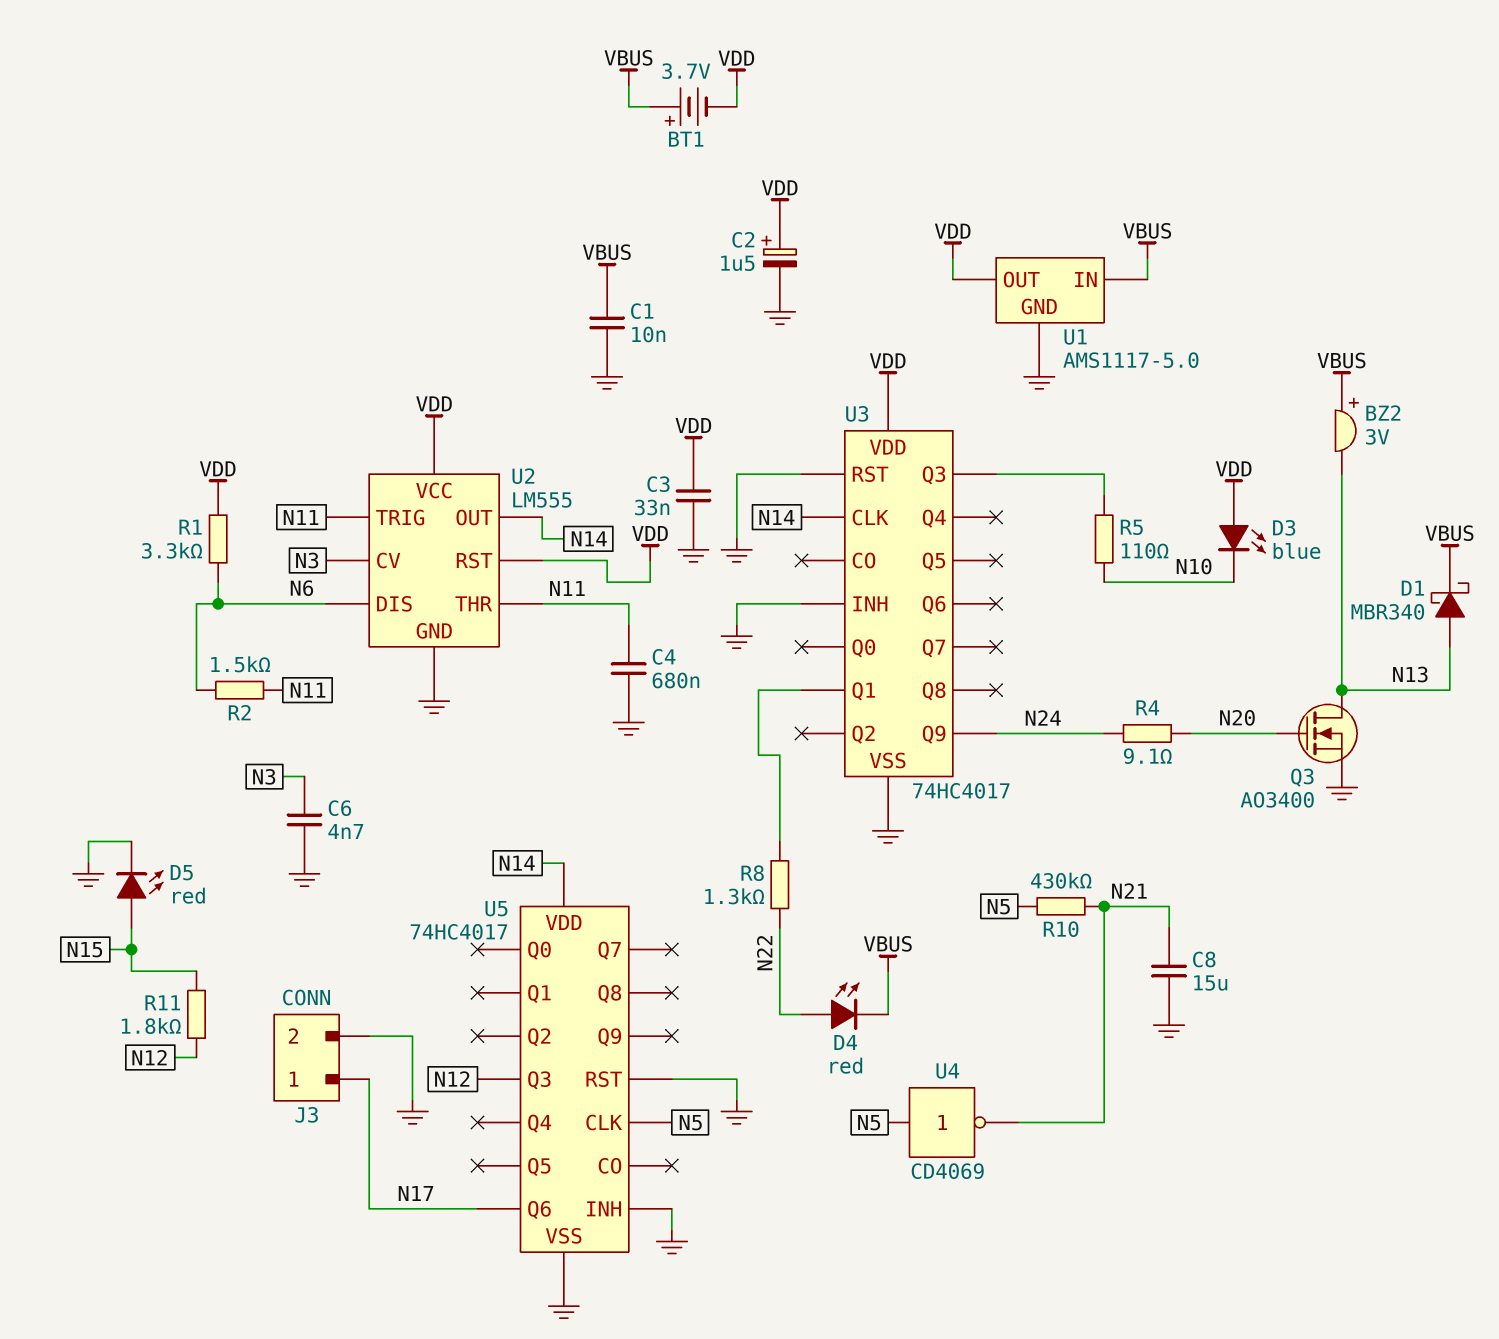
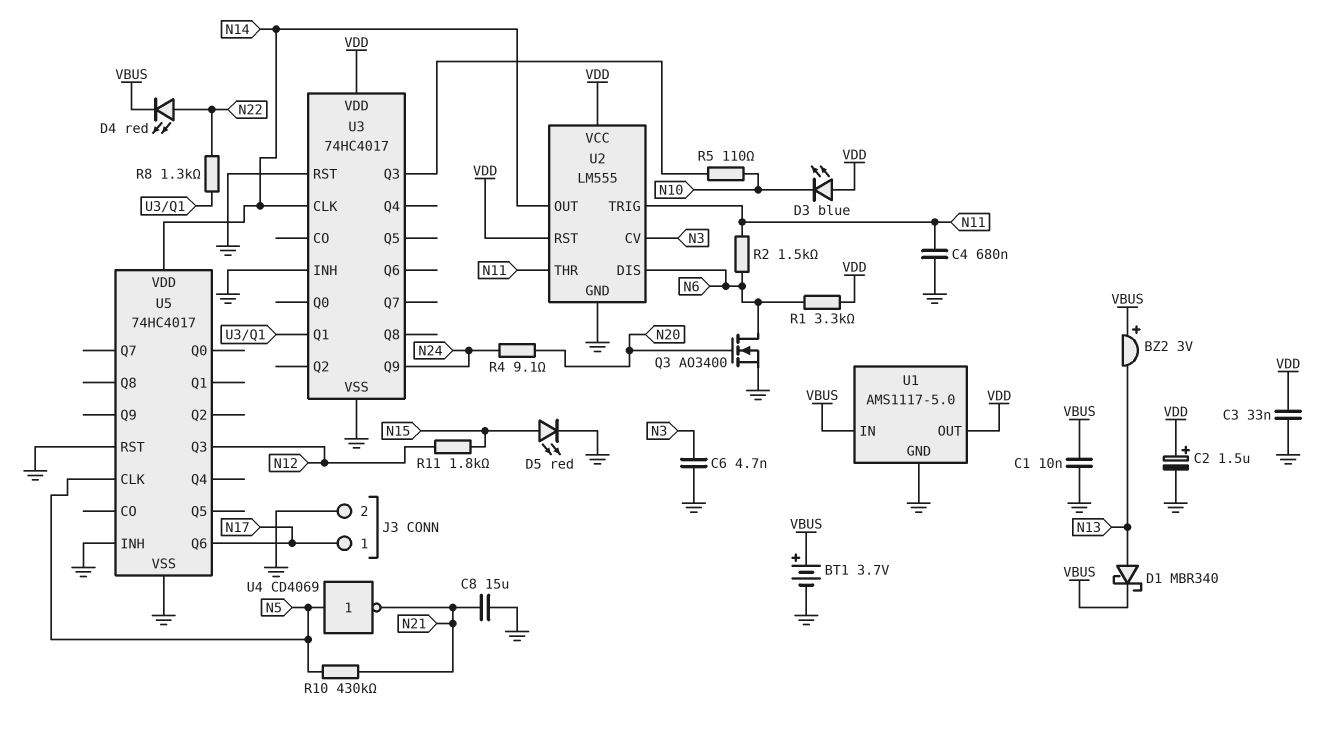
BT1: 3.7V (plus VBUS, minus VDD) -> 3.7V (plus VBUS, minus GND)
Q3: NMOS AO3400 (G N20, D N13, S GND) -> NMOS AO3400 (G N20, D N6, S GND)

